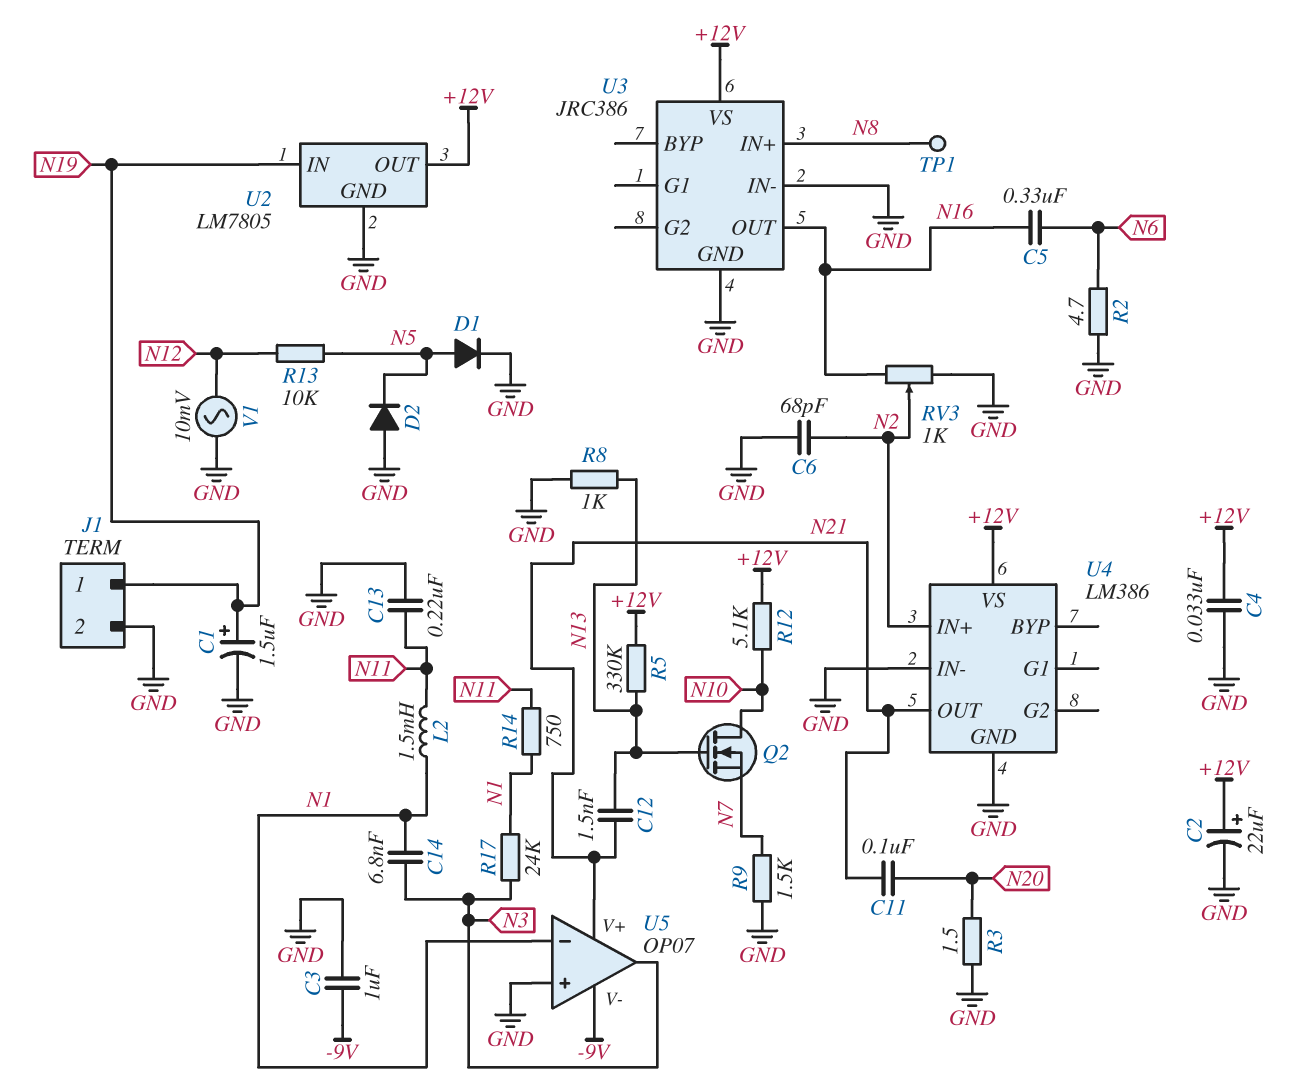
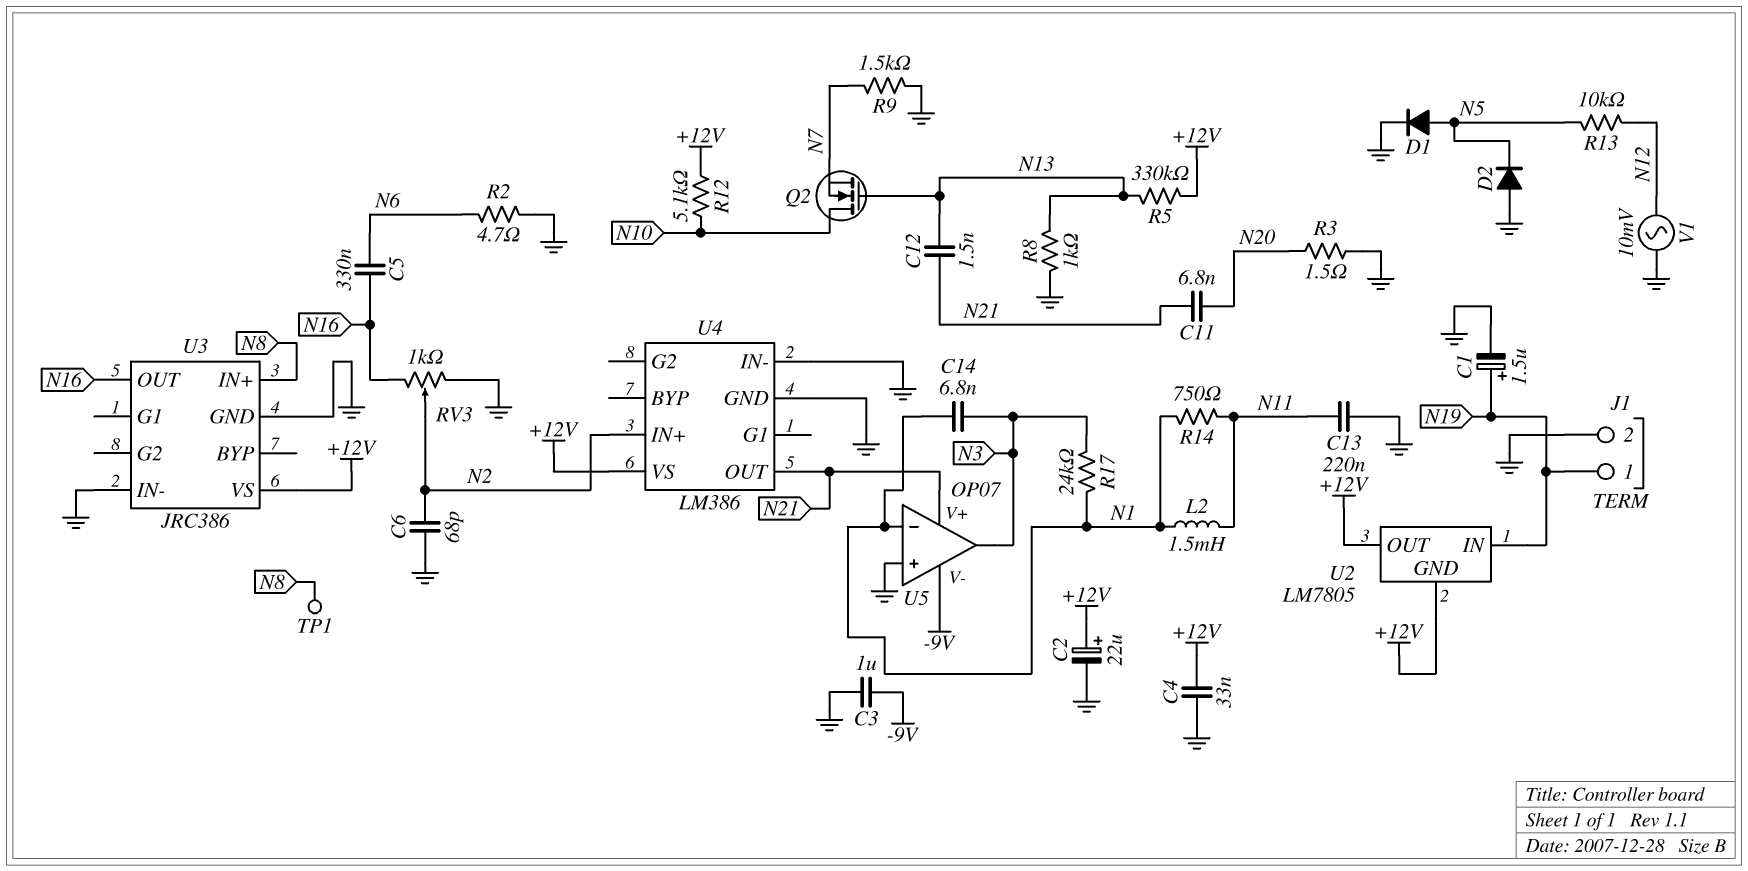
C11: 100nF (N20, N21) -> 6.8nF (N20, N21)
U2 pin GND: GND -> +12V

